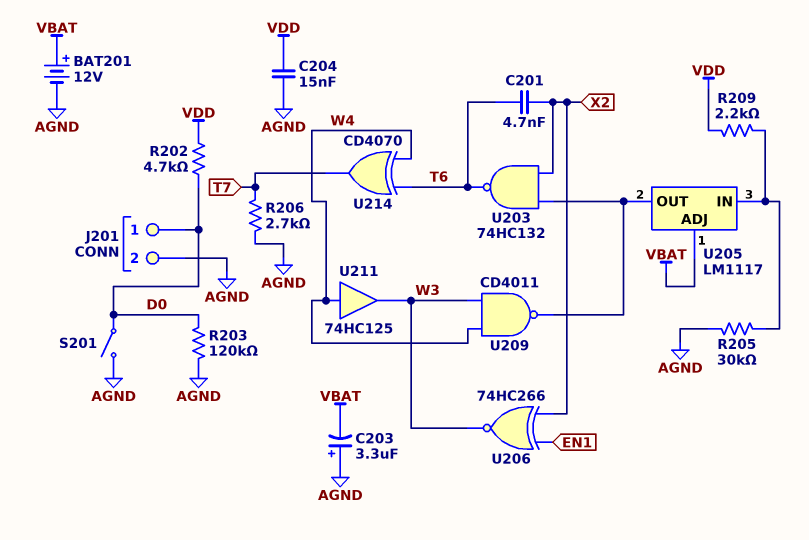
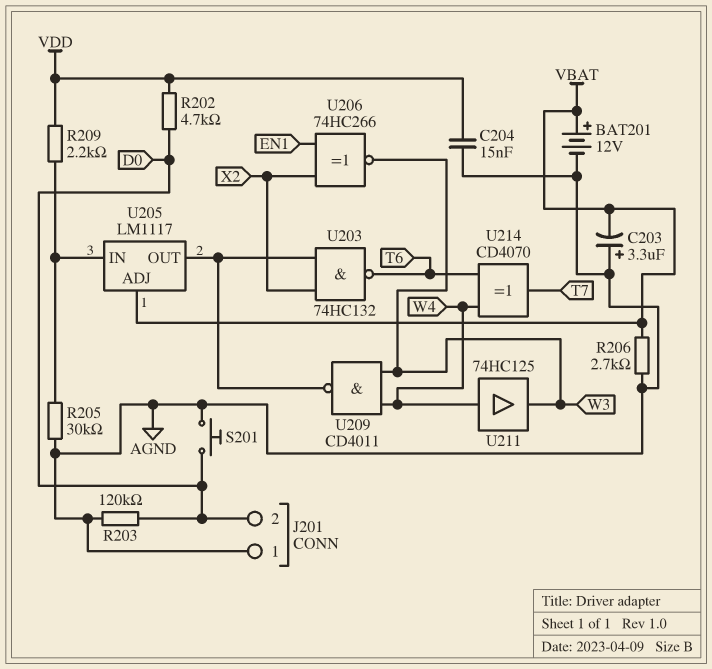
C201: 4.7nF (T6, X2) -> none
J201 pin 1: D0 -> AGND
J201 pin 2: AGND -> D0
R206: 2.7k (AGND, T7) -> 2.7k (AGND, VBAT)
S201: switch (AGND, D0) -> button (AGND, D0)

